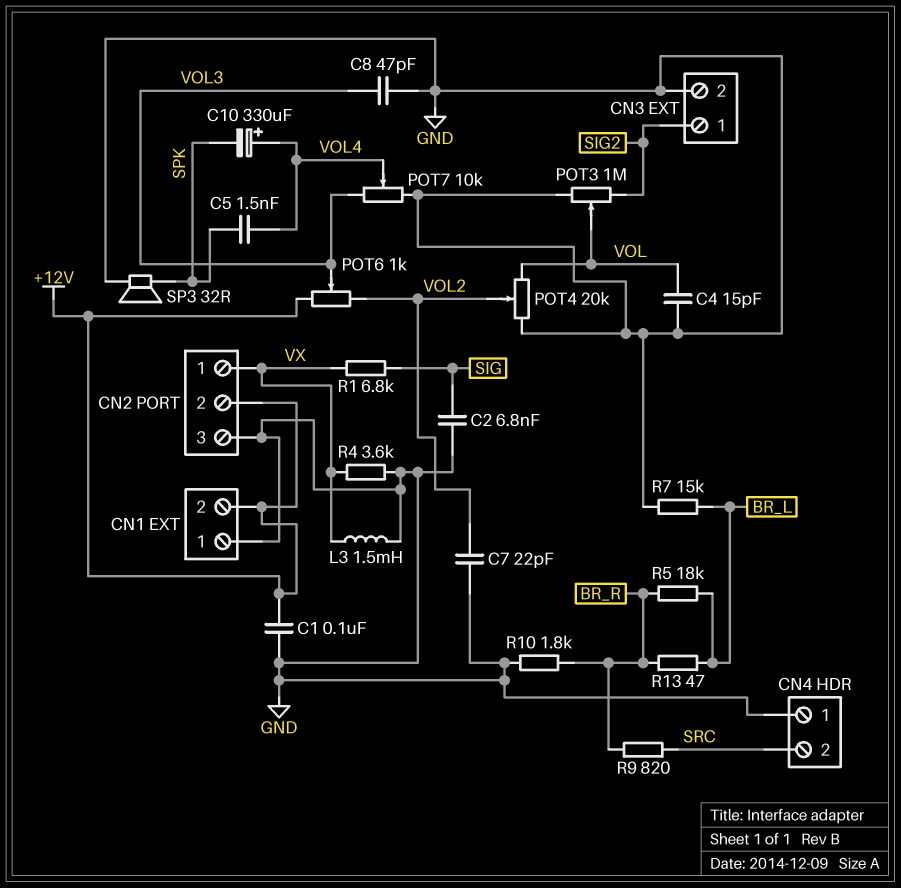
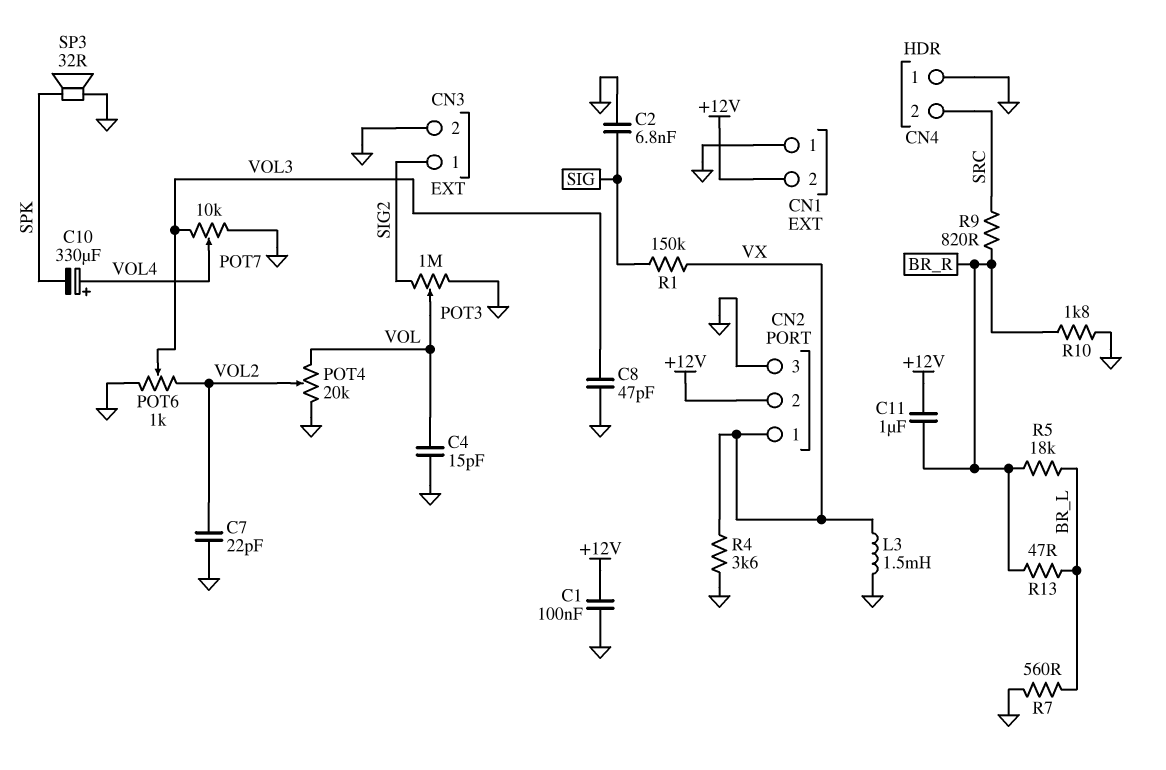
C5: 1.5nF (SPK, VOL4) -> none
C11: none -> 1uF (+12V, BR_R)
POT6: 1k (+12V, VOL2, wiper VOL3) -> 1k (GND, VOL2, wiper VOL3)
R1: 6.8k (SIG, VX) -> 150k (SIG, VX)
R7: 15k (BR_L, GND) -> 560 (BR_L, GND)

